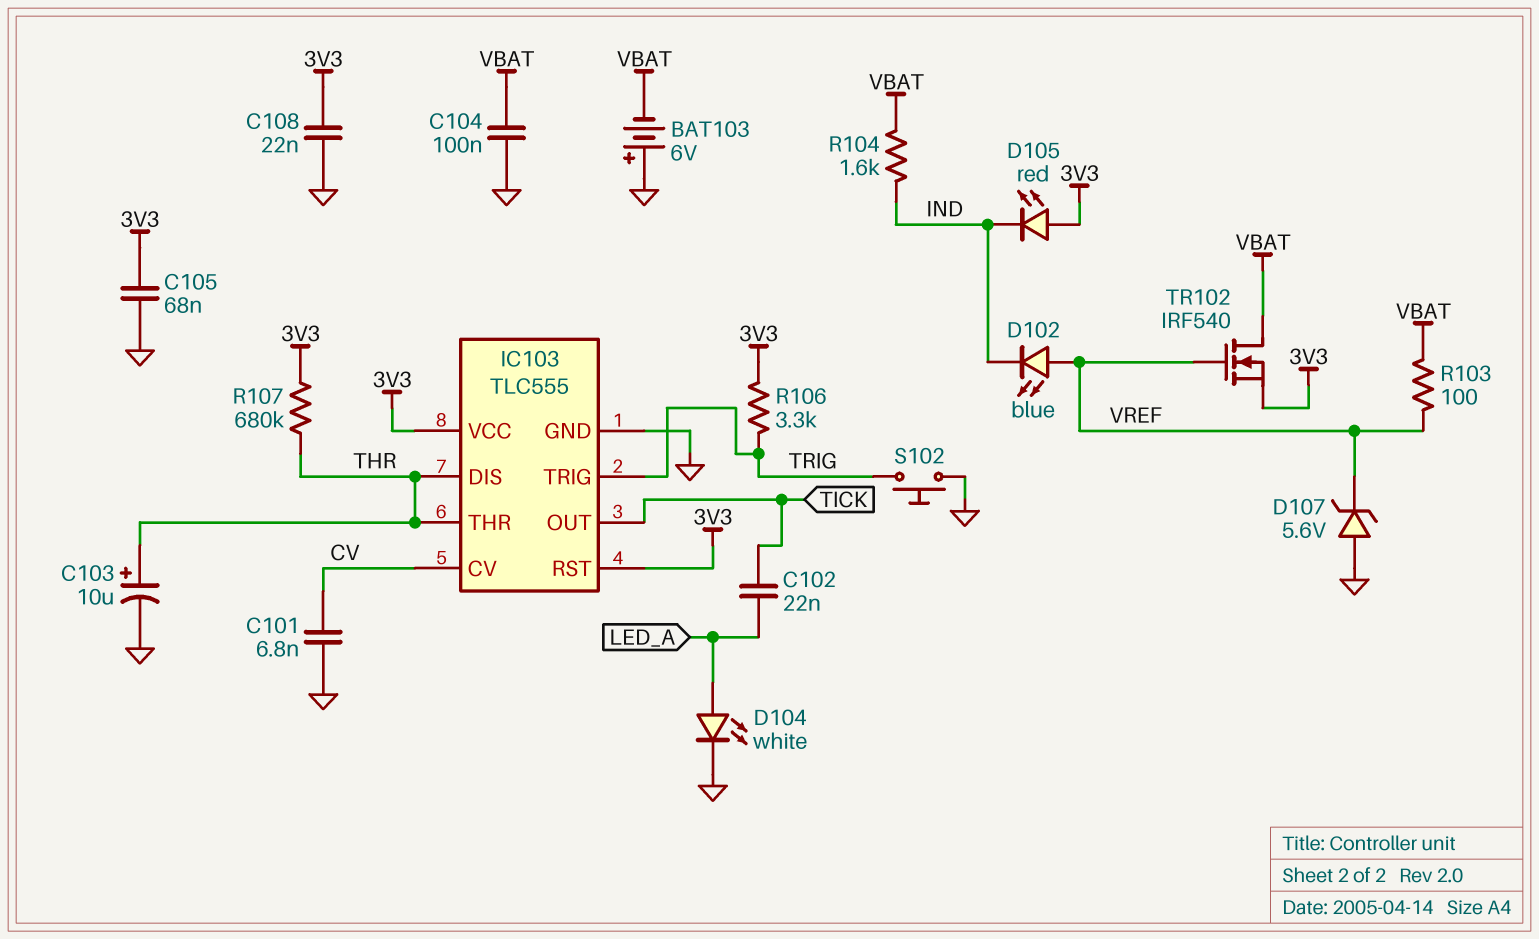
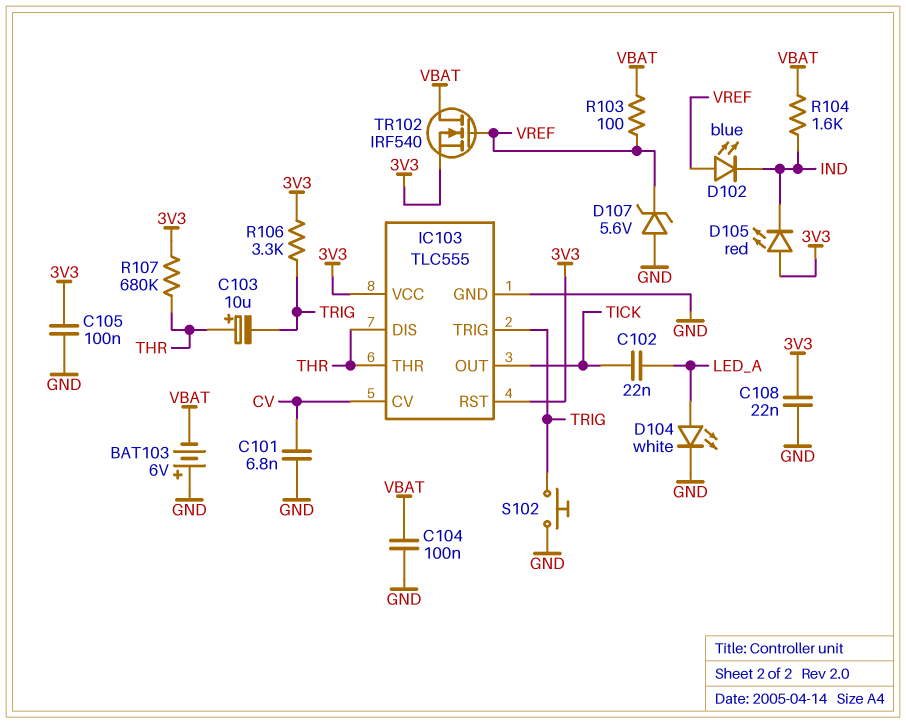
C103: 10uF (plus THR, minus GND) -> 10uF (plus THR, minus TRIG)
C105: 68nF (3V3, GND) -> 100nF (3V3, GND)

